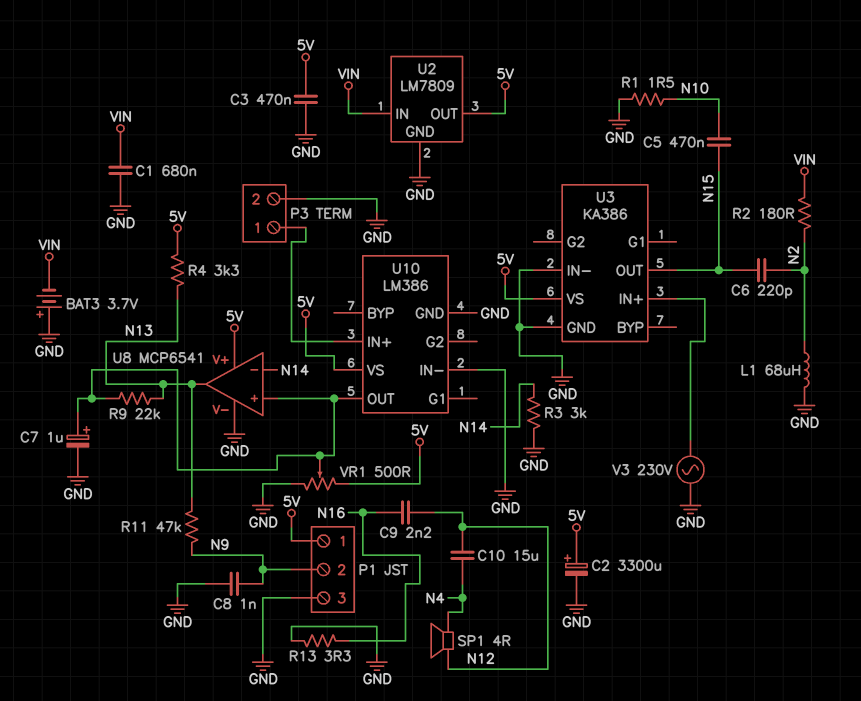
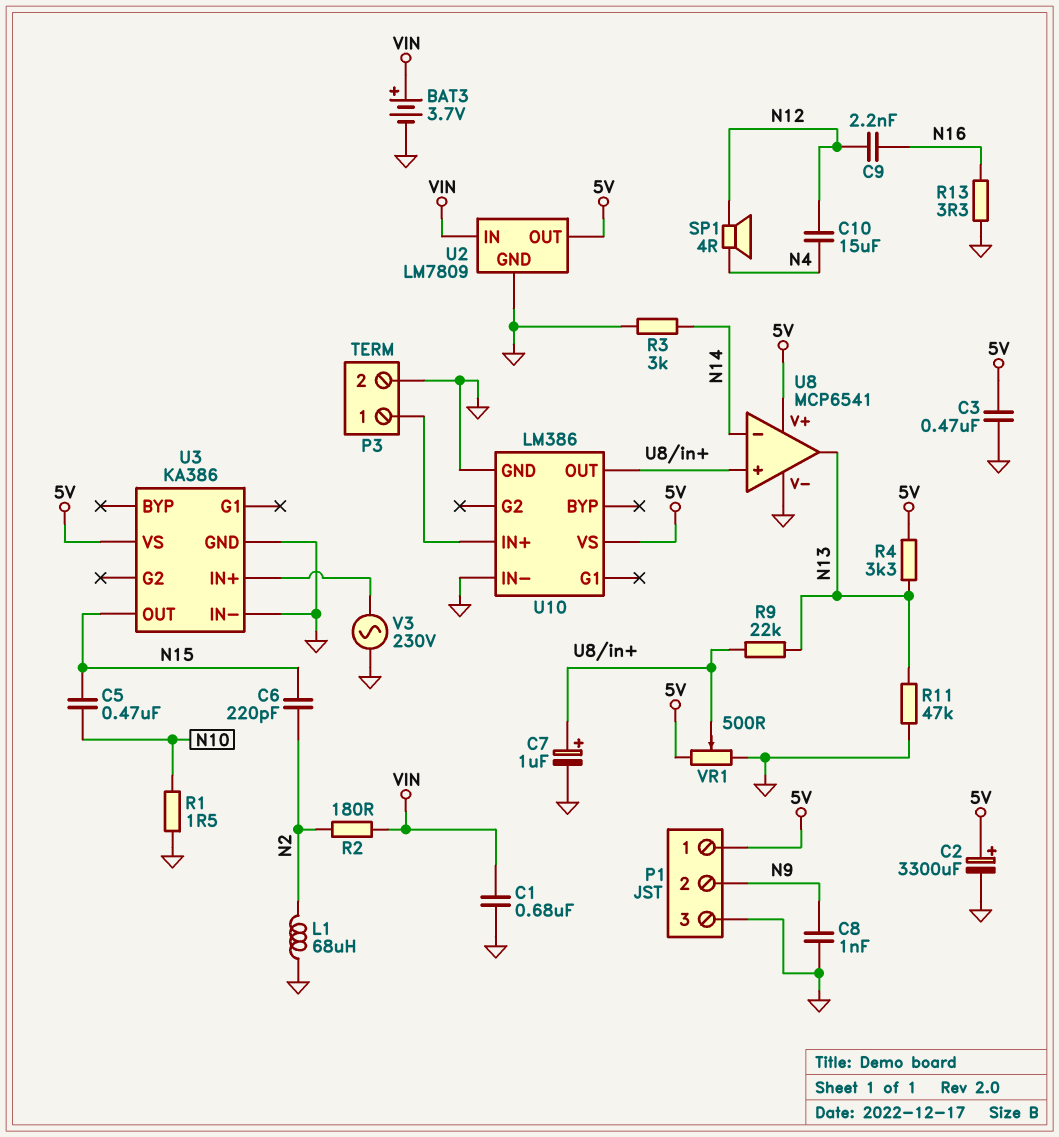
BAT3: 3.7V (plus GND, minus VIN) -> 3.7V (plus VIN, minus GND)
R11: 47k (N9, N13) -> 47k (GND, N13)

